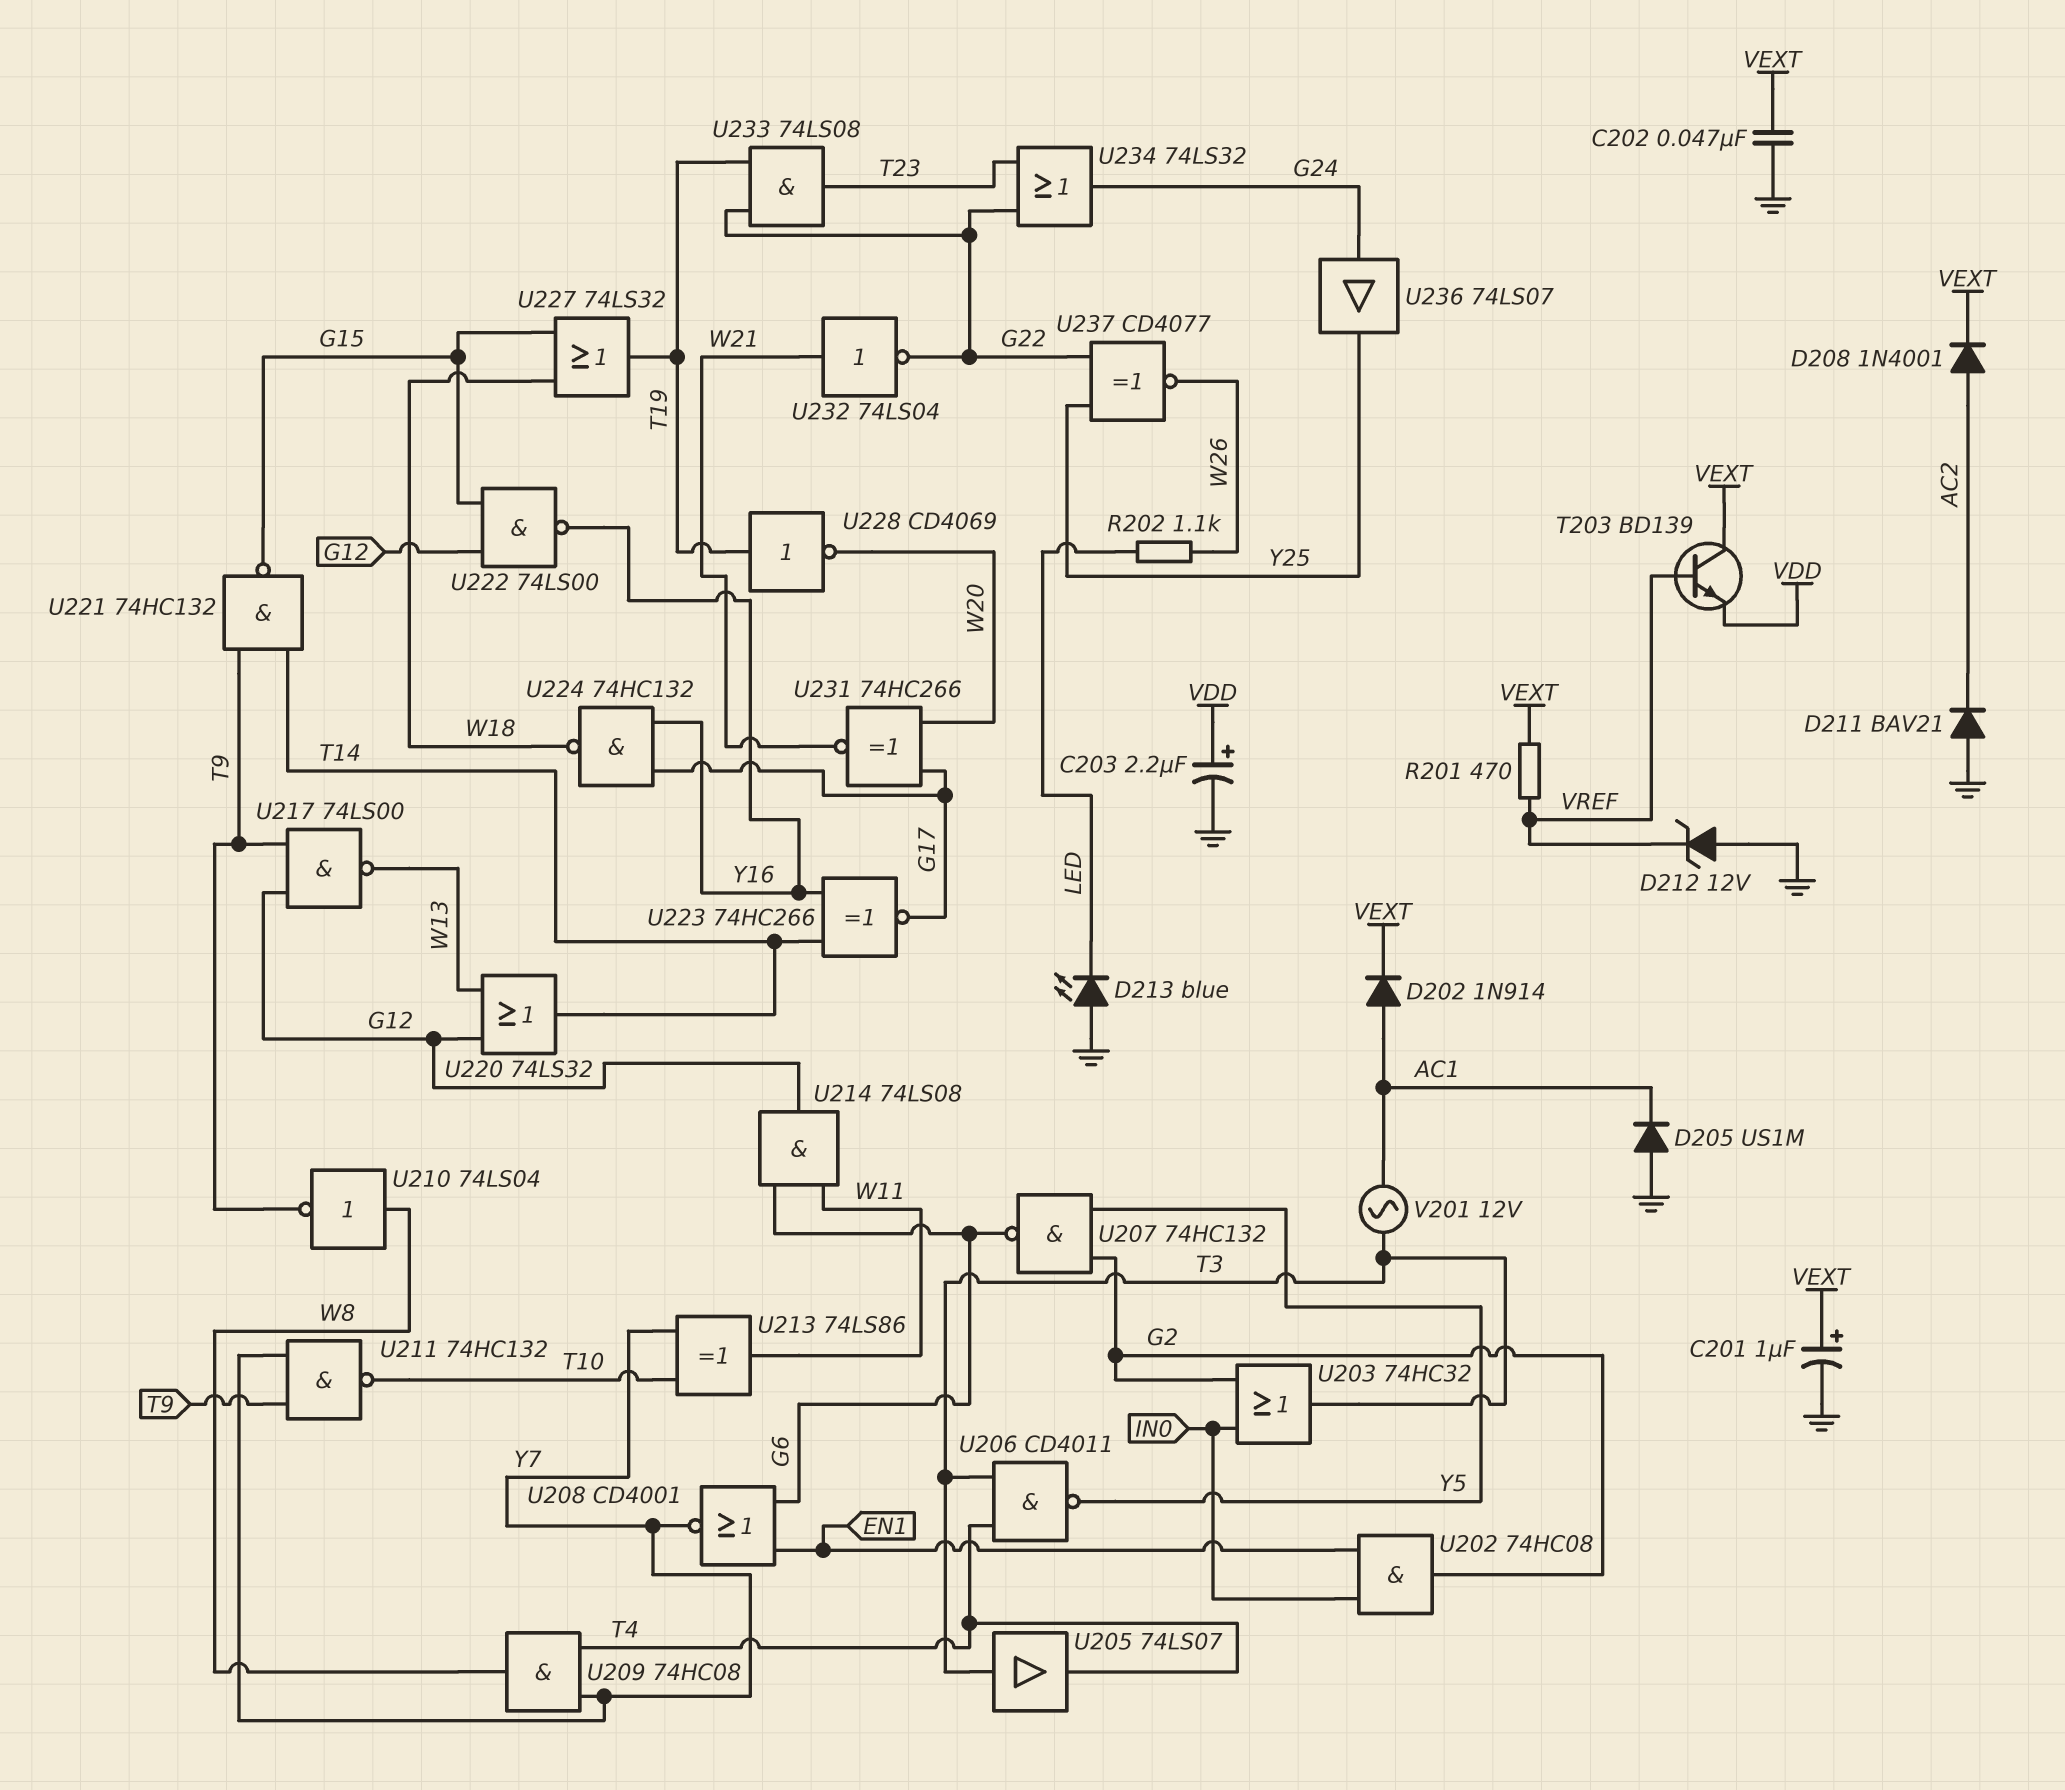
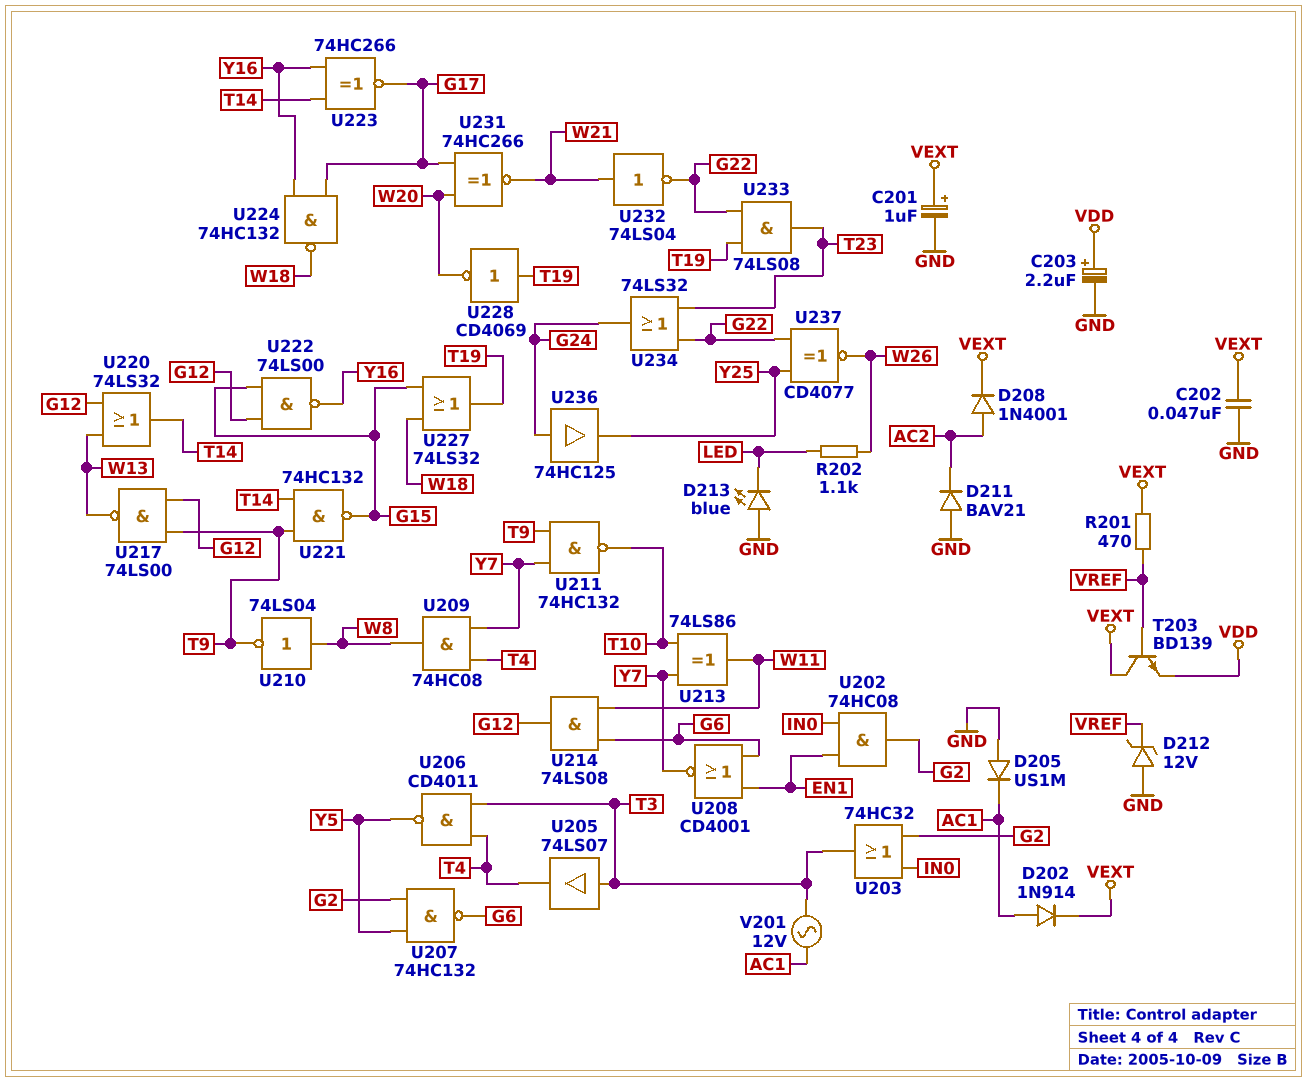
U236: buffer 74LS07 (in G24, out Y25) -> buffer 74HC125 (in G24, out Y25)

